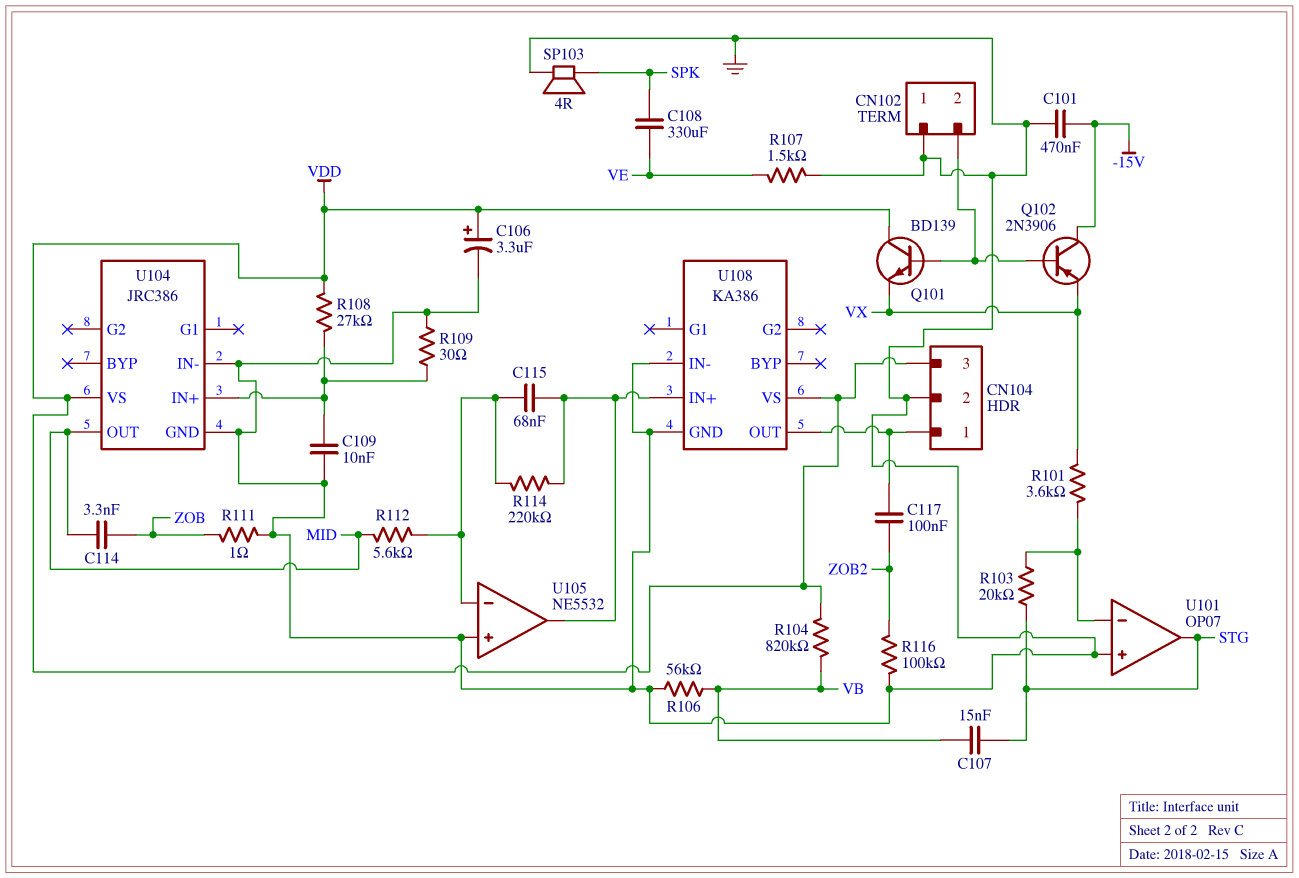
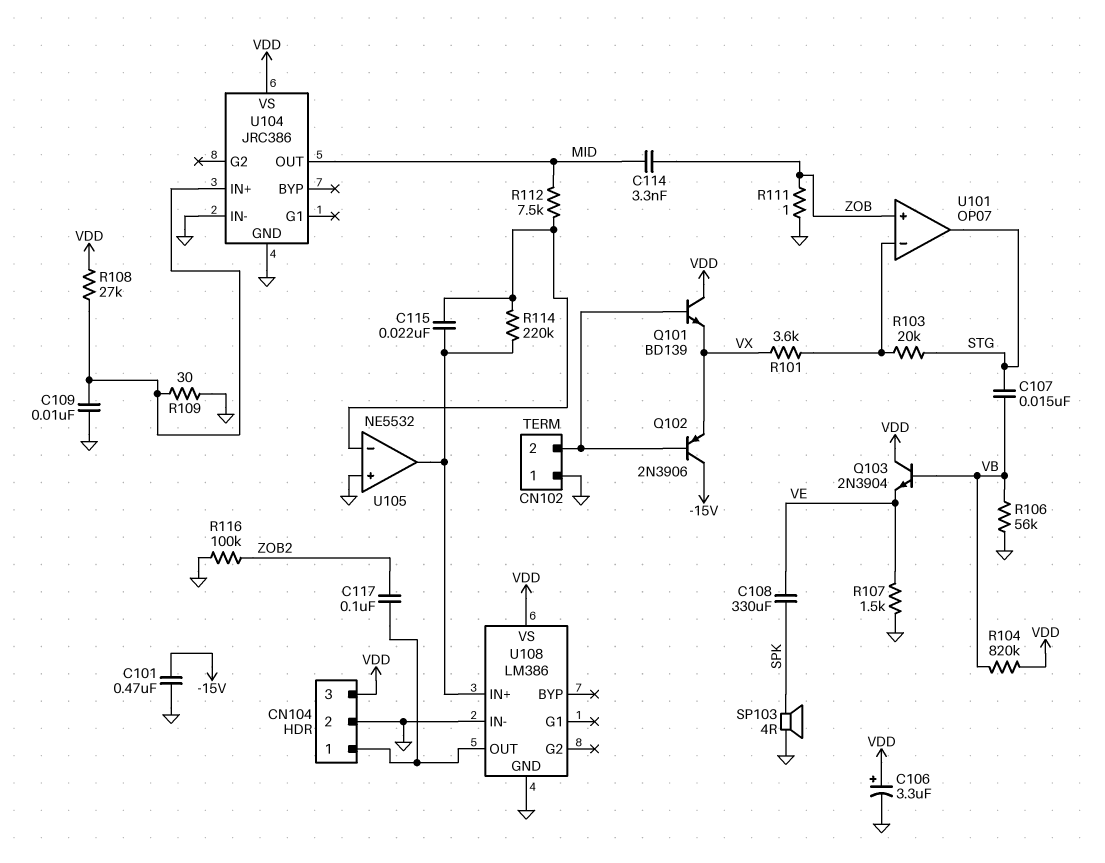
C115: 68nF (U105/in-, U105/out) -> 22nF (U105/in-, U105/out)
Q103: none -> NPN 2N3904 (B VB, C VDD, E VE)
R112: 5.6k (MID, U105/in-) -> 7.5k (MID, U105/in-)
U101 pin in+: GND -> ZOB
U108: KA386 -> LM386

